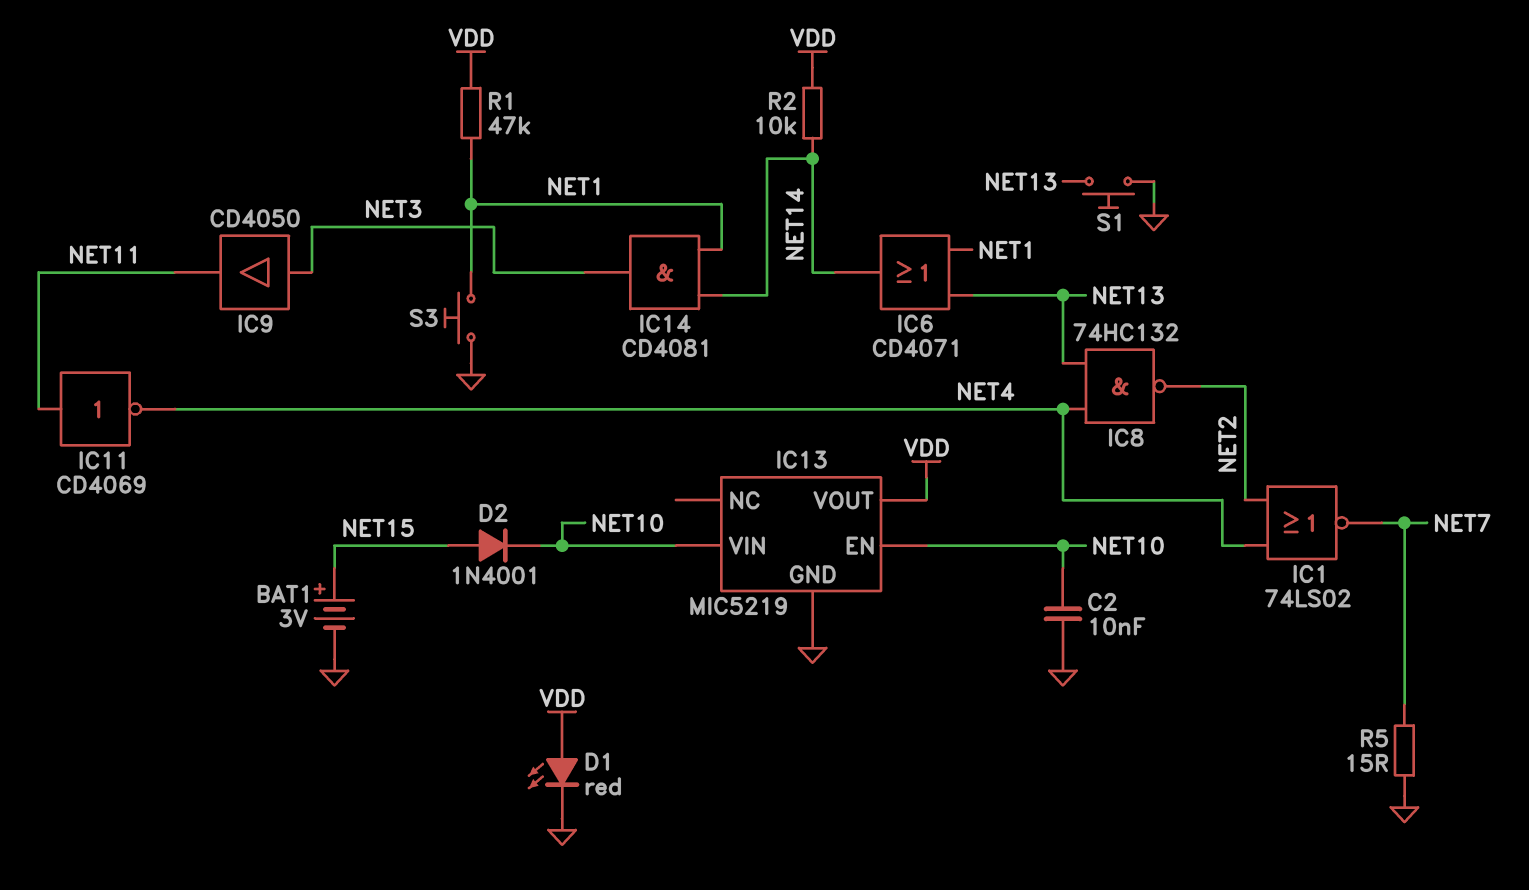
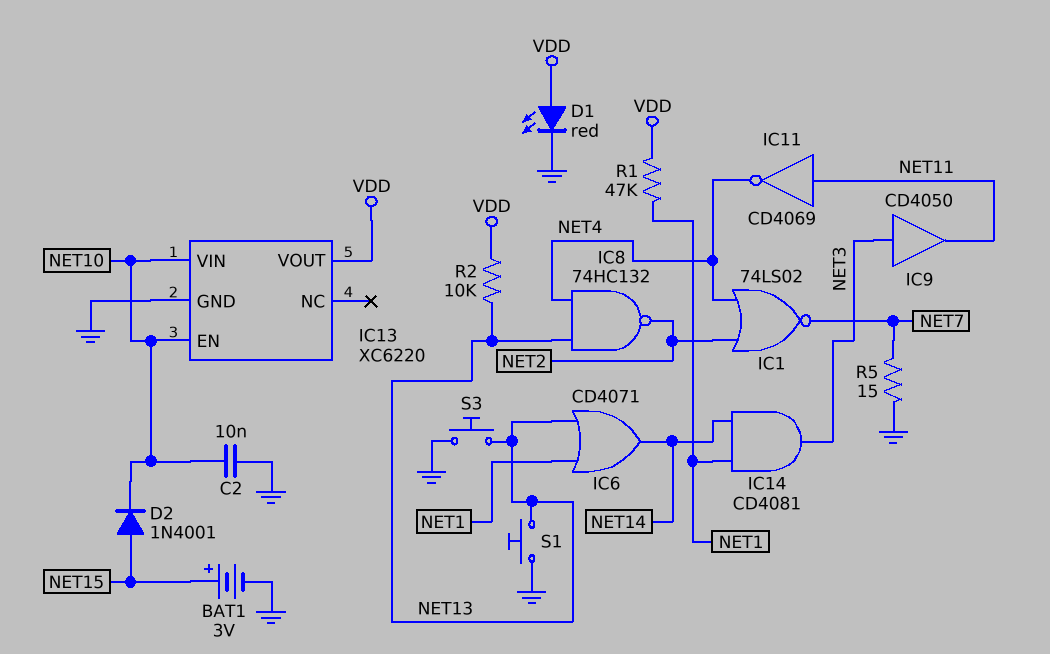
IC13: MIC5219 -> XC6220
R2: 10k (NET14, VDD) -> 10k (NET13, VDD)
S3: button (GND, NET1) -> button (GND, NET13)

